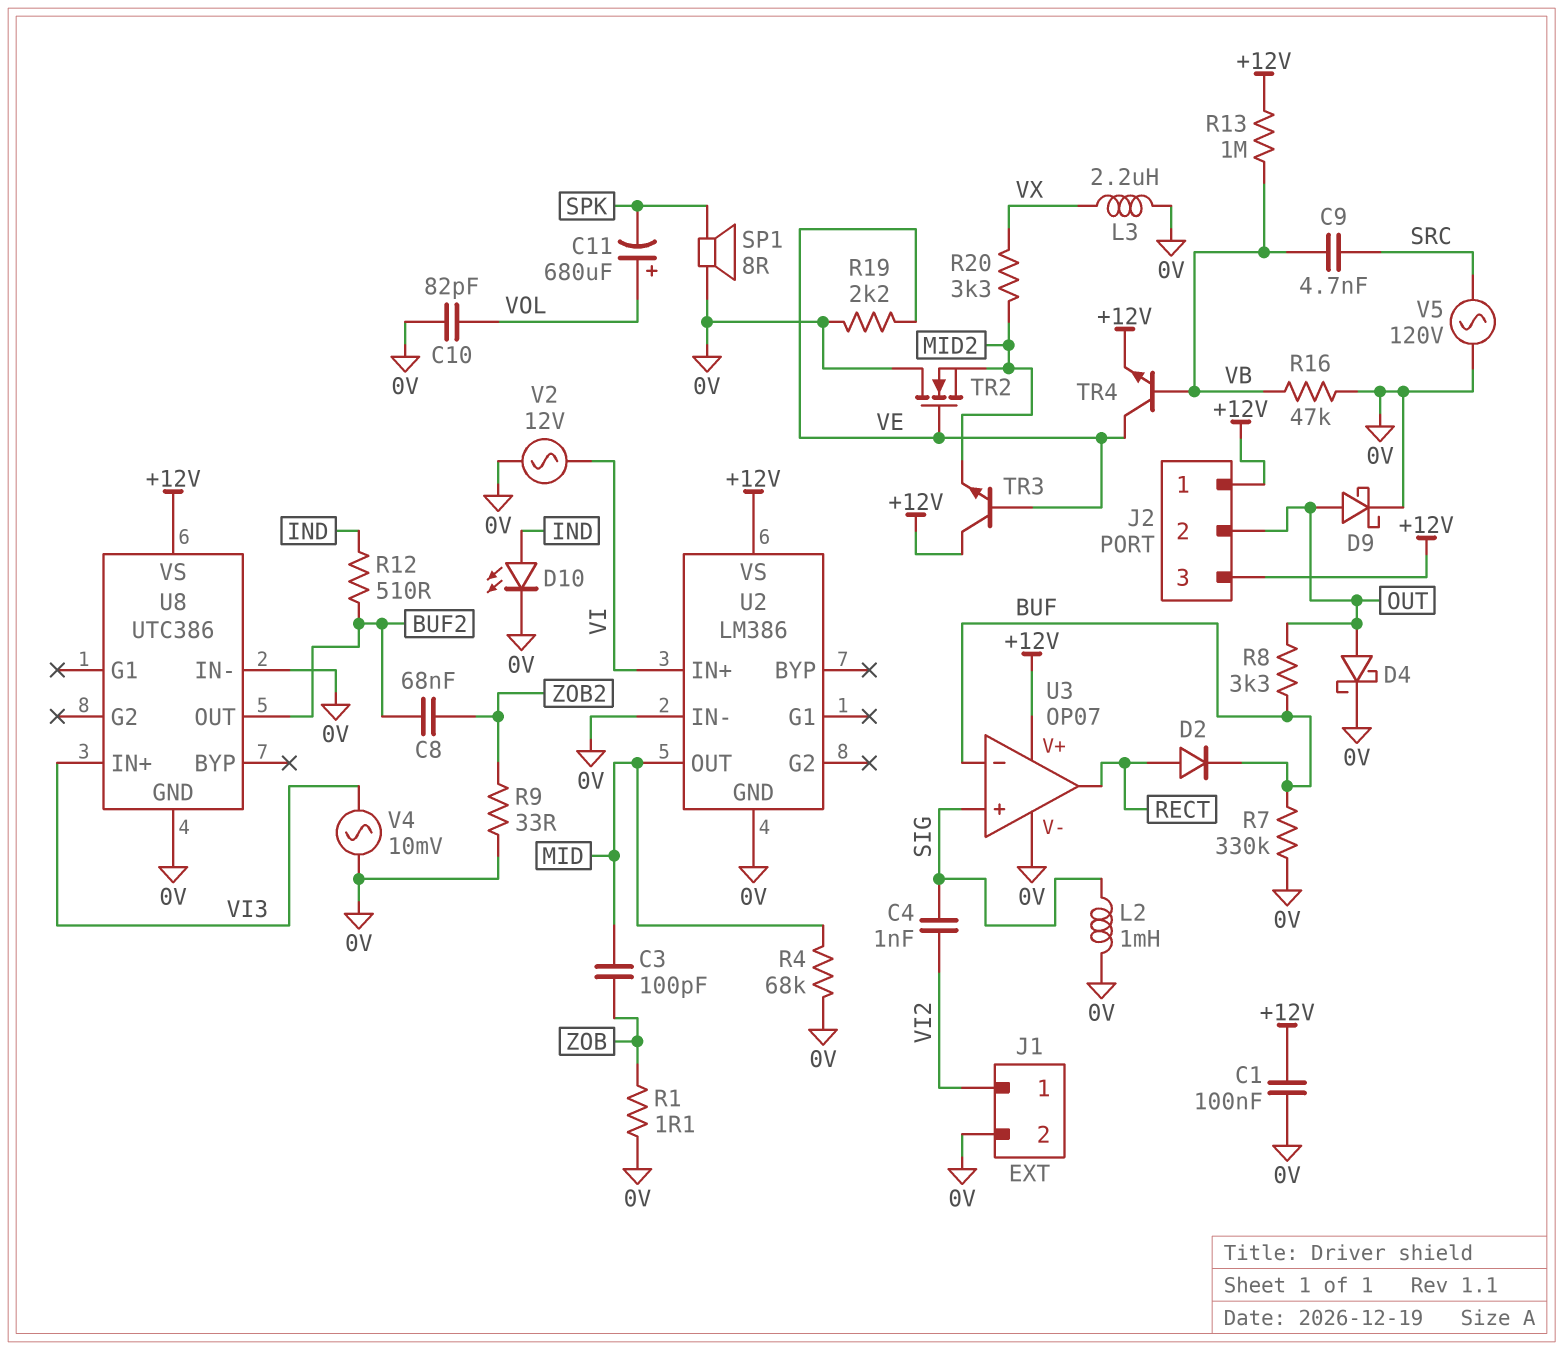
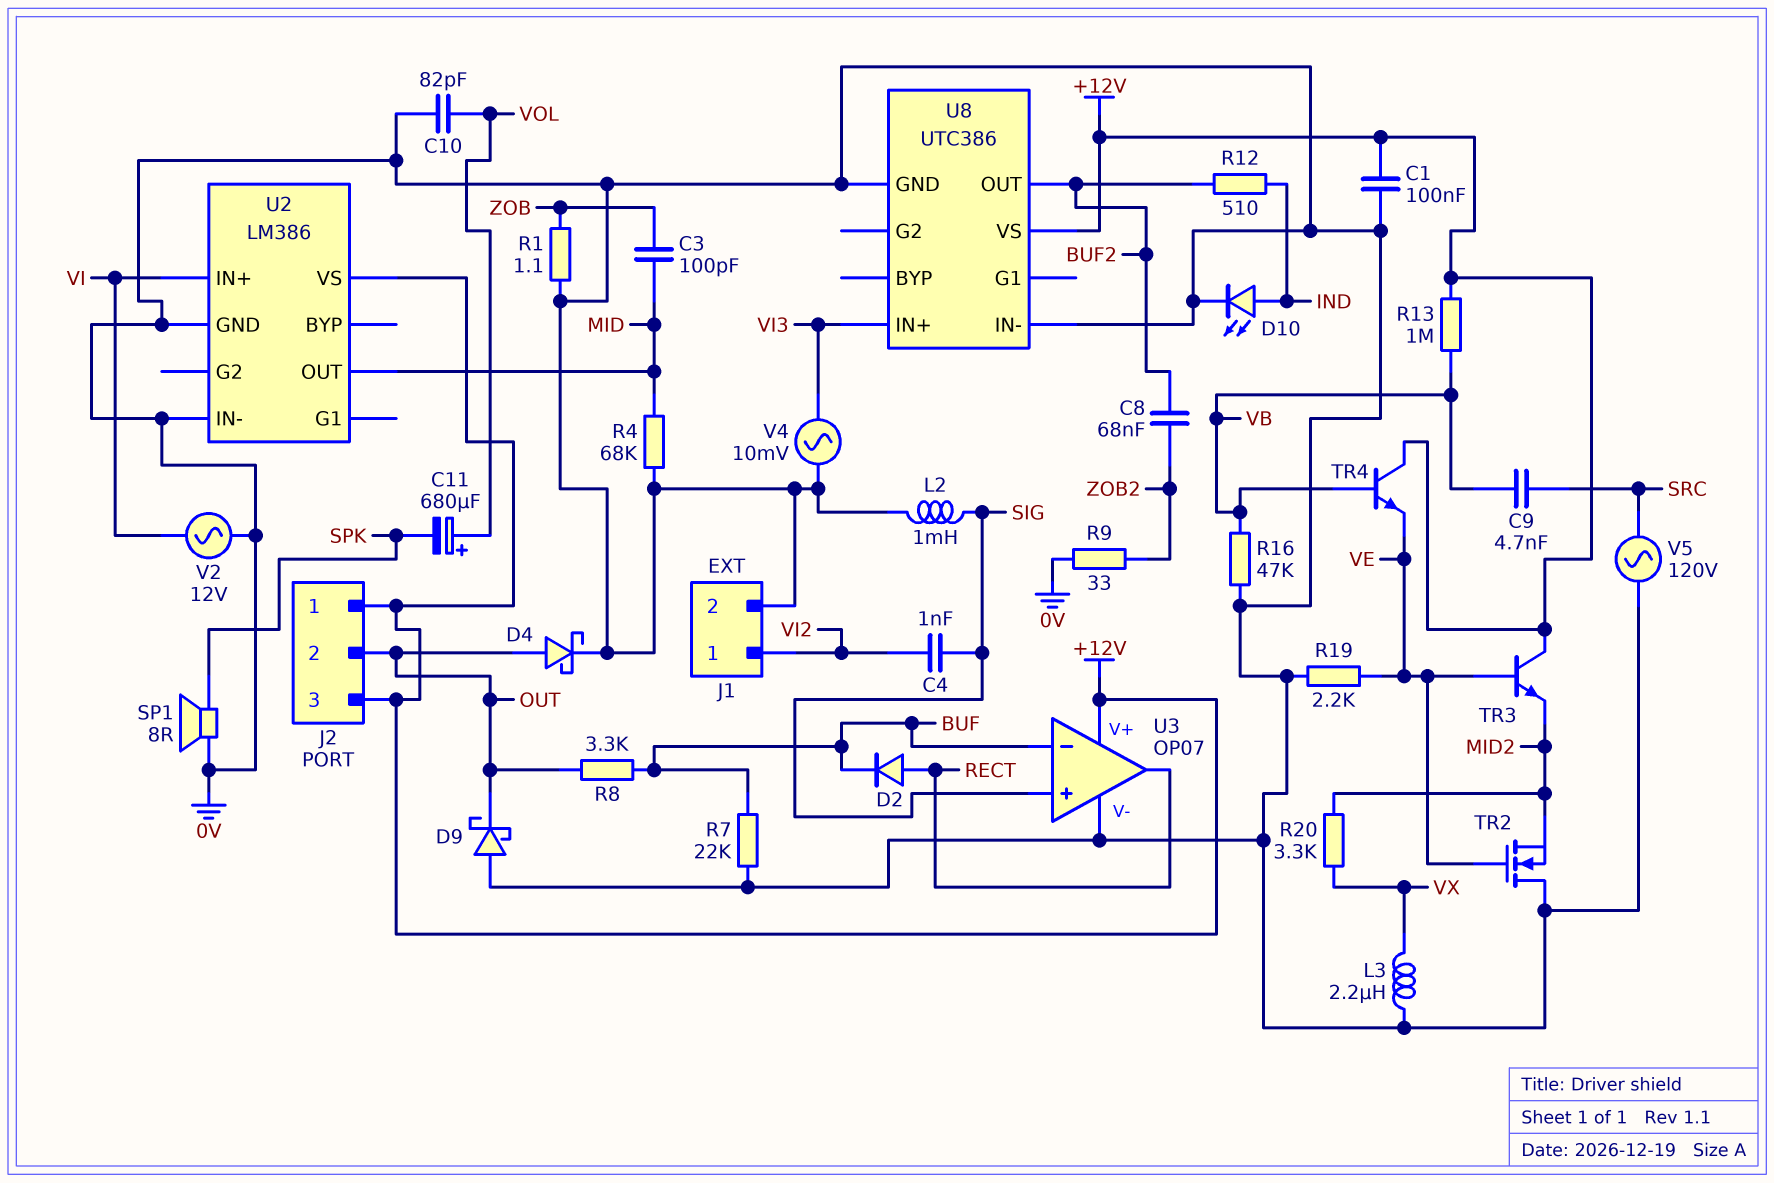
D9: schottky (A OUT, K 0V) -> schottky (A 0V, K OUT)
R7: 330k (0V, BUF) -> 22k (0V, BUF)
TR4: NPN (B VB, C VE, E +12V) -> NPN (B VB, C +12V, E VE)

